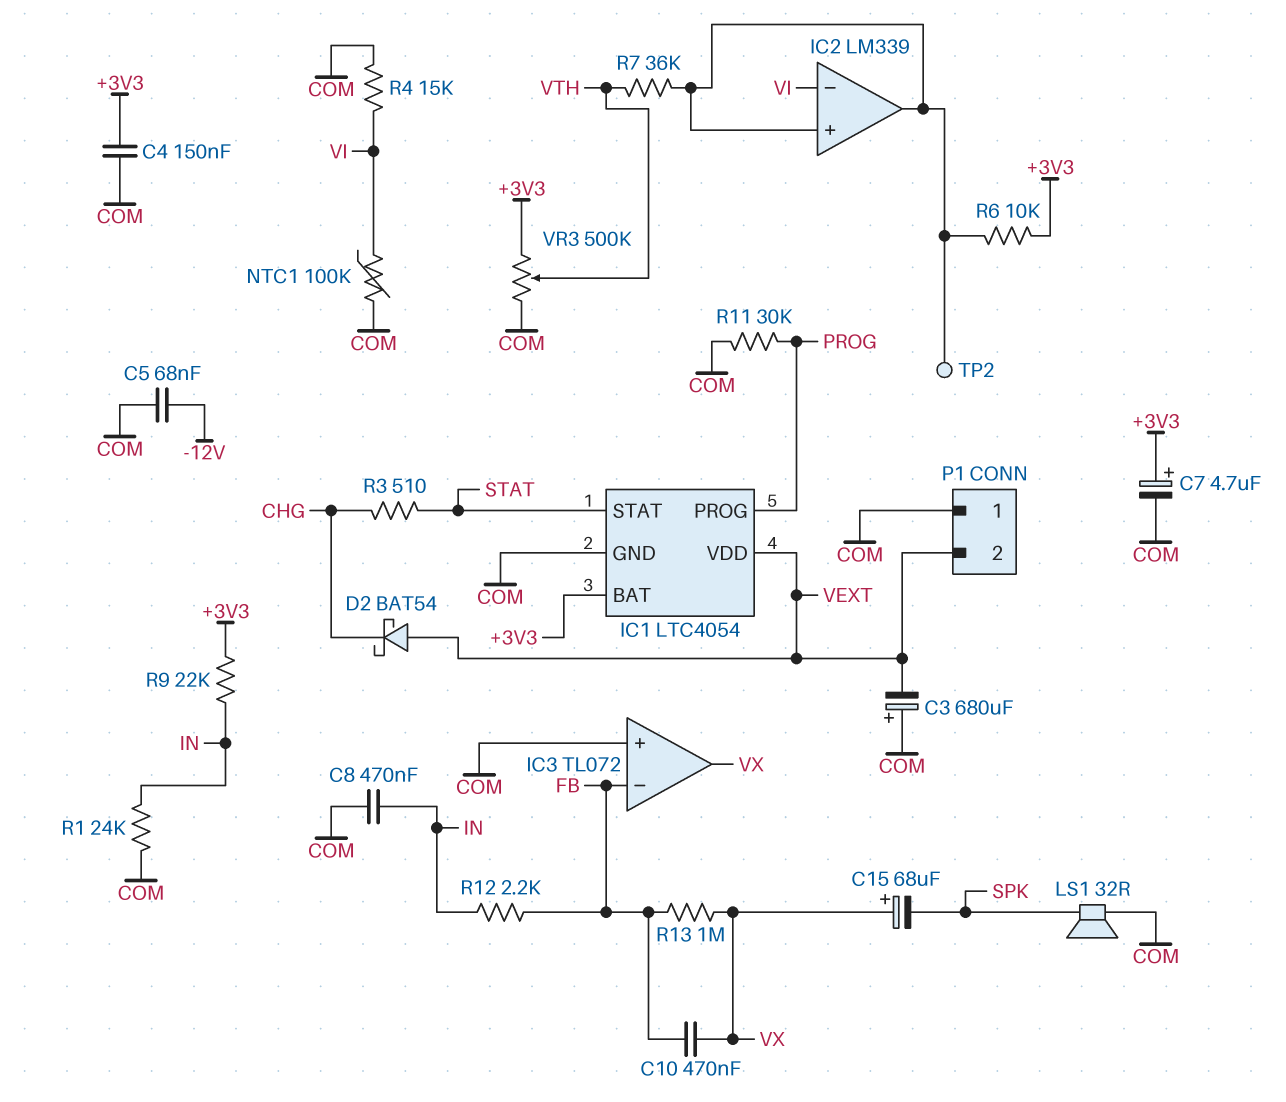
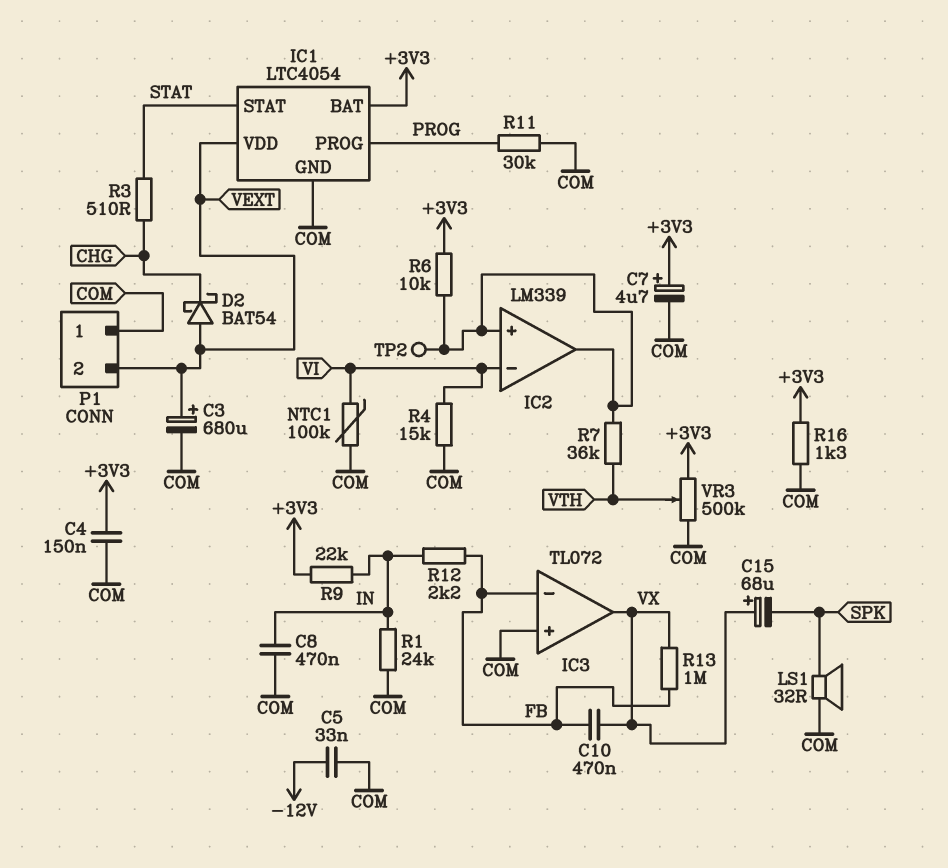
C3: 680uF (plus COM, minus VEXT) -> 680uF (plus VEXT, minus COM)
C5: 68nF (-12V, COM) -> 33nF (-12V, COM)
R16: none -> 1.3k (+3V3, COM)

